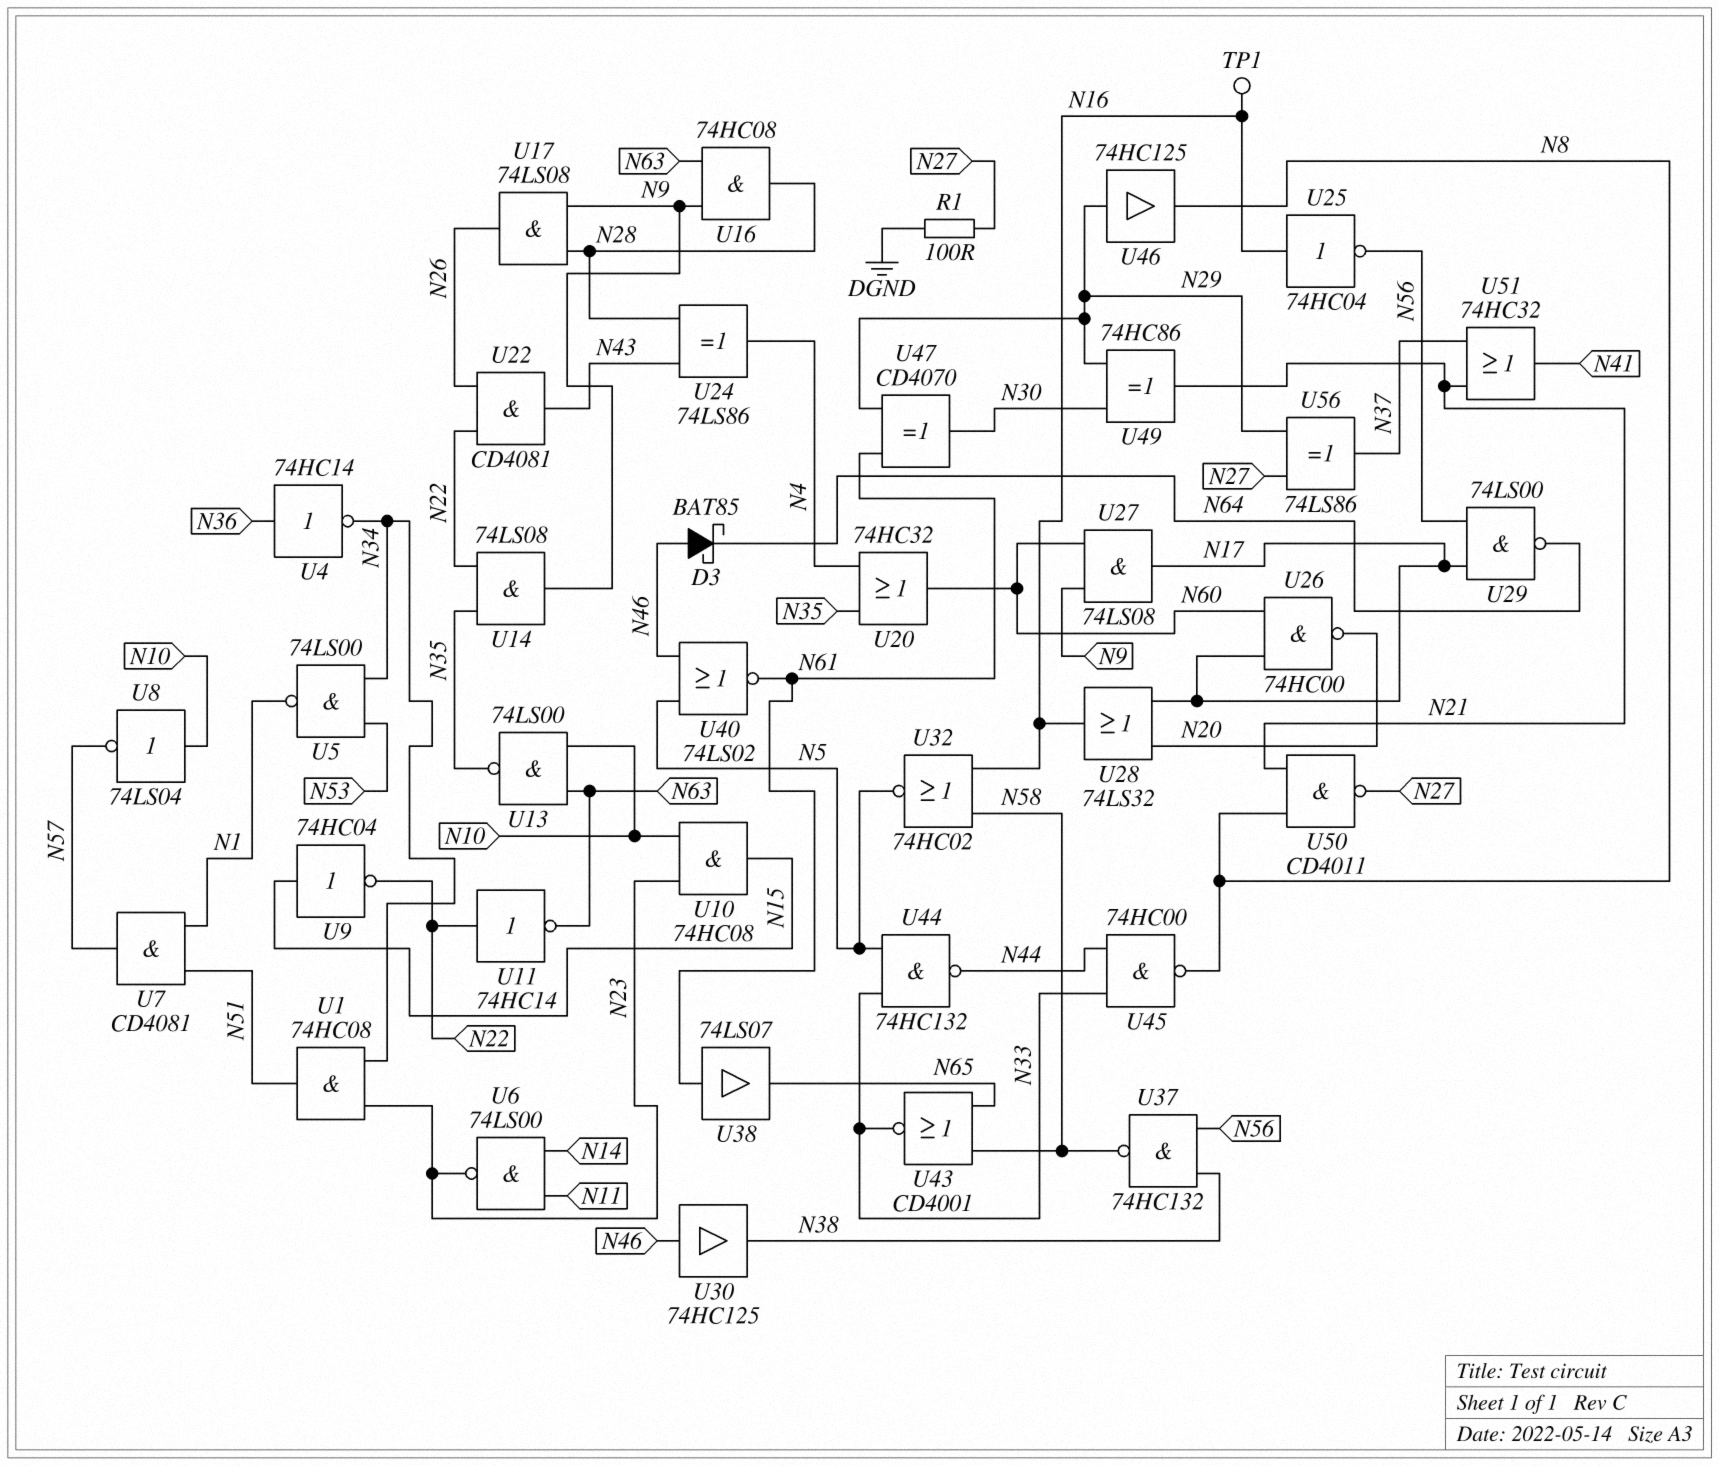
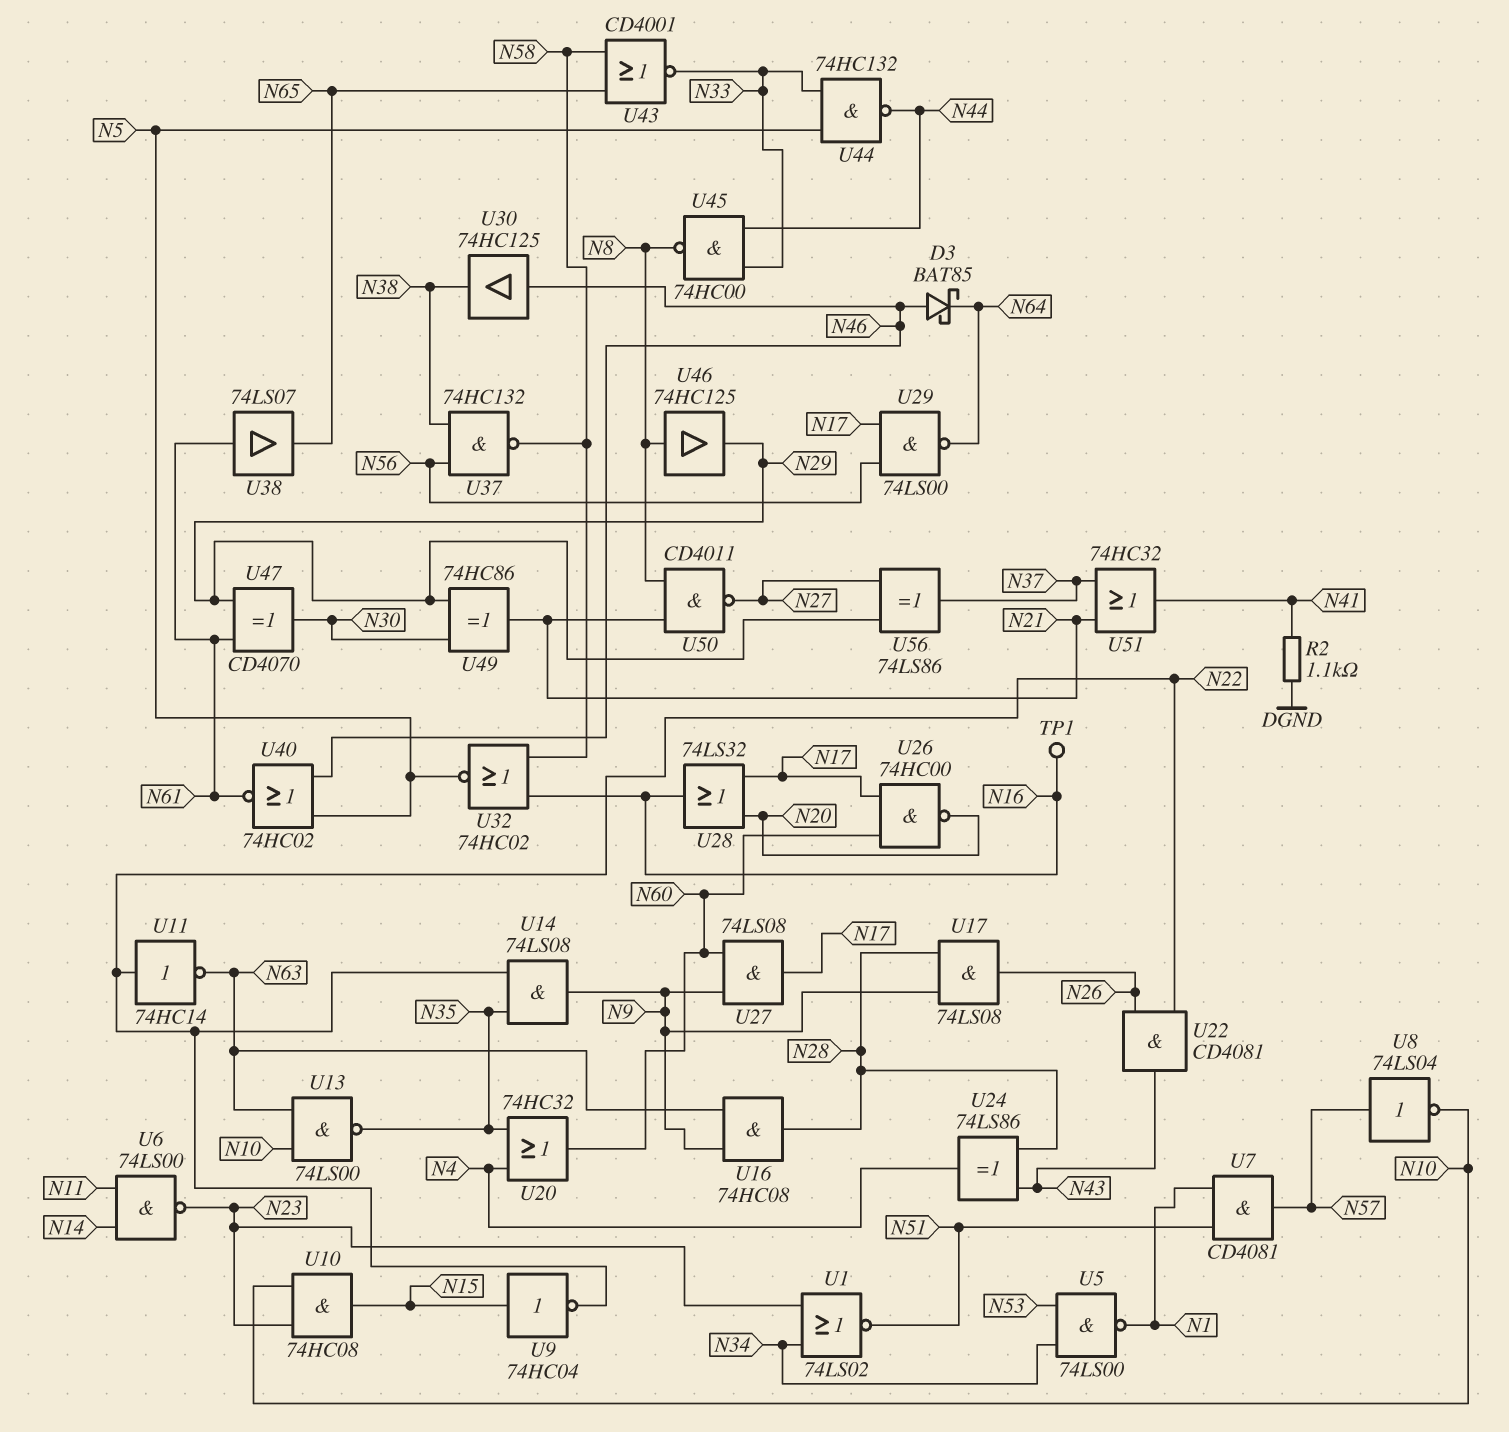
R1: 100 (DGND, N27) -> none
R2: none -> 1.1k (DGND, N41)
U1: AND 74HC08 (in N23, in N34, out N51) -> NOR 74LS02 (in N23, in N34, out N51)
U4: NOT 74HC14 (in N36, out N34) -> none
U8: NOT 74LS04 (in N10, out N57) -> NOT 74LS04 (in N57, out N10)
U25: NOT 74HC04 (in N16, out N56) -> none
U40: NOR 74LS02 (in N5, in N46, out N61) -> NOR 74HC02 (in N5, in N46, out N61)
U46: buffer 74HC125 (in N29, out N8) -> buffer 74HC125 (in N8, out N29)

